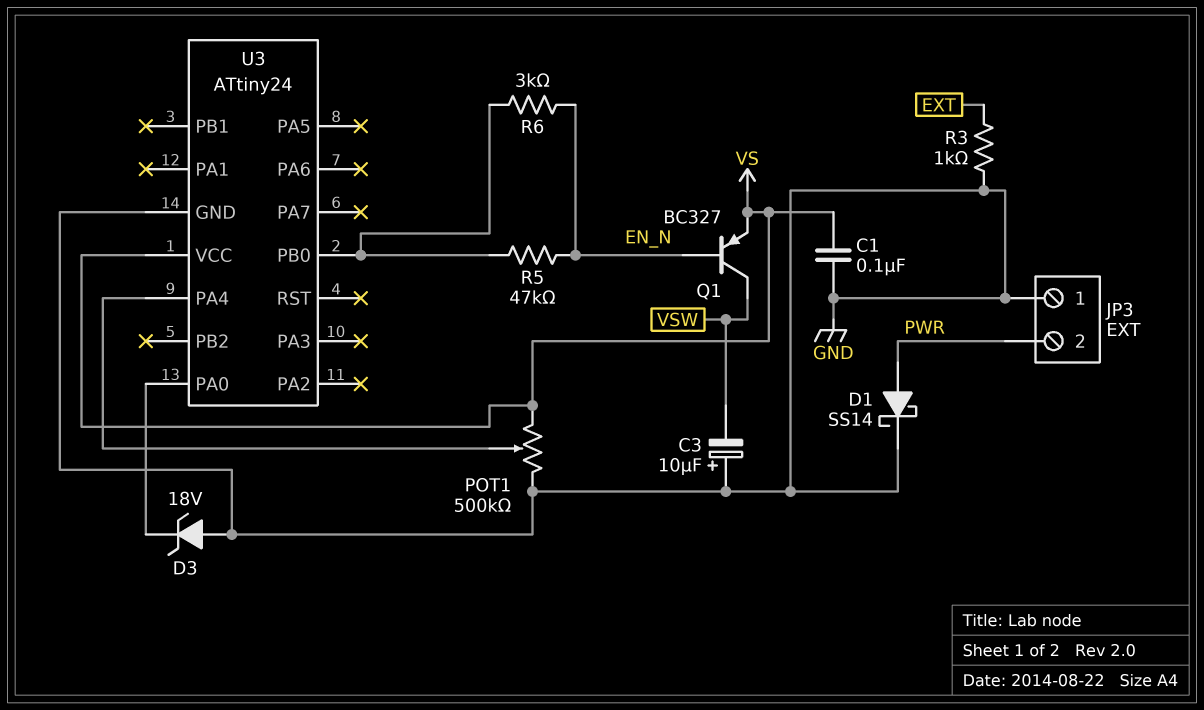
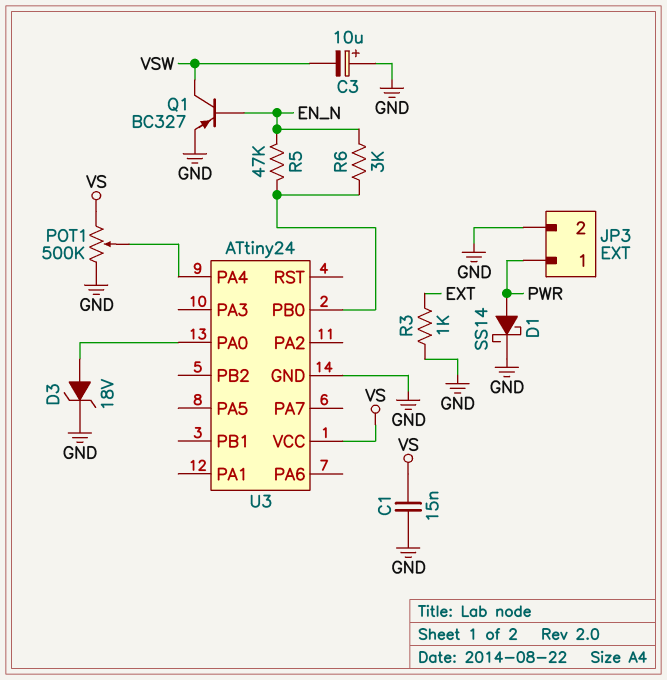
C1: 100nF (GND, VS) -> 15nF (GND, VS)
D3: zener 18V (A GND, K U3/PA0) -> zener 18V (A U3/PA0, K GND)
JP3 pin 1: GND -> PWR
JP3 pin 2: PWR -> GND
Q1: PNP BC327 (B EN_N, C VSW, E VS) -> PNP BC327 (B EN_N, C VSW, E GND)

